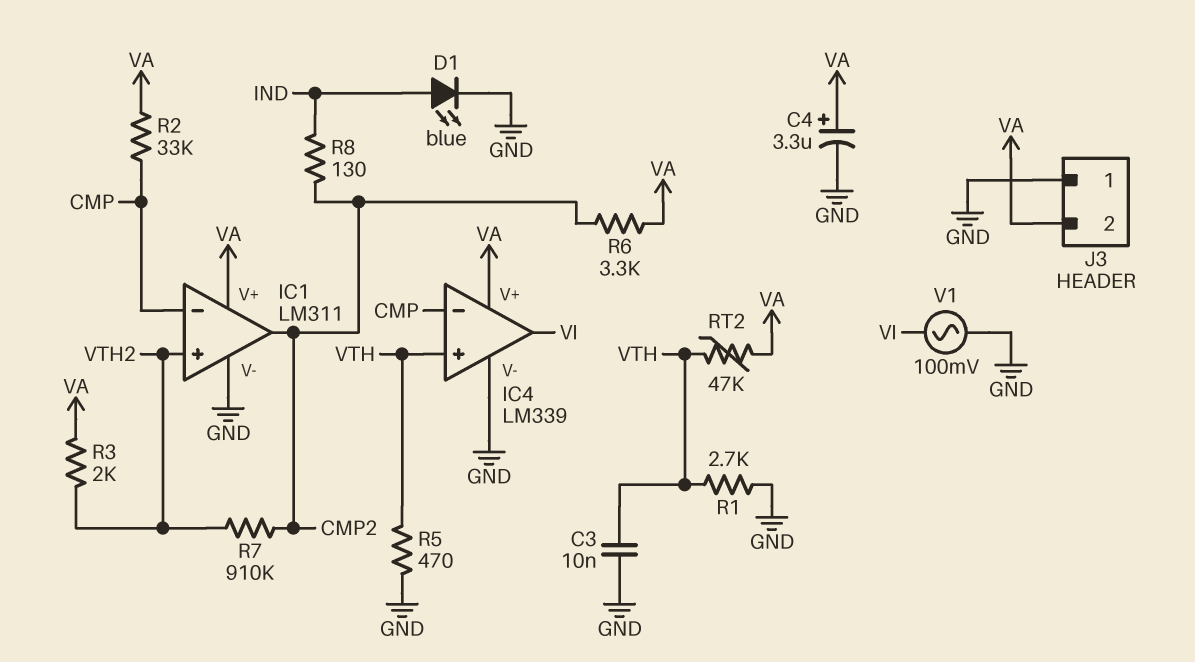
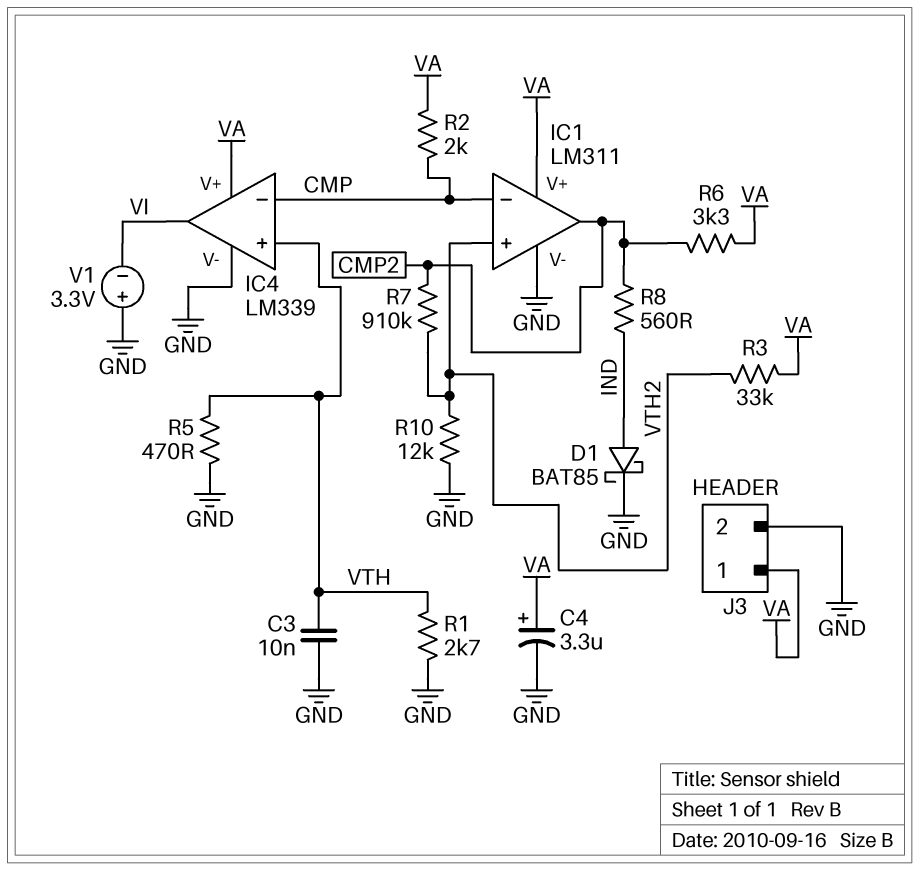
D1: LED blue (A IND, K GND) -> schottky BAT85 (A IND, K GND)
J3 pin 1: GND -> VA
J3 pin 2: VA -> GND
R2: 33k (CMP, VA) -> 2k (CMP, VA)
R3: 2k (VA, VTH2) -> 33k (VA, VTH2)
R8: 130 (CMP2, IND) -> 560 (CMP2, IND)
R10: none -> 12k (GND, VTH2)
RT2: 47k (VA, VTH) -> none
V1: AC 100mV (GND, VI) -> 3.3V (plus GND, minus VI)

